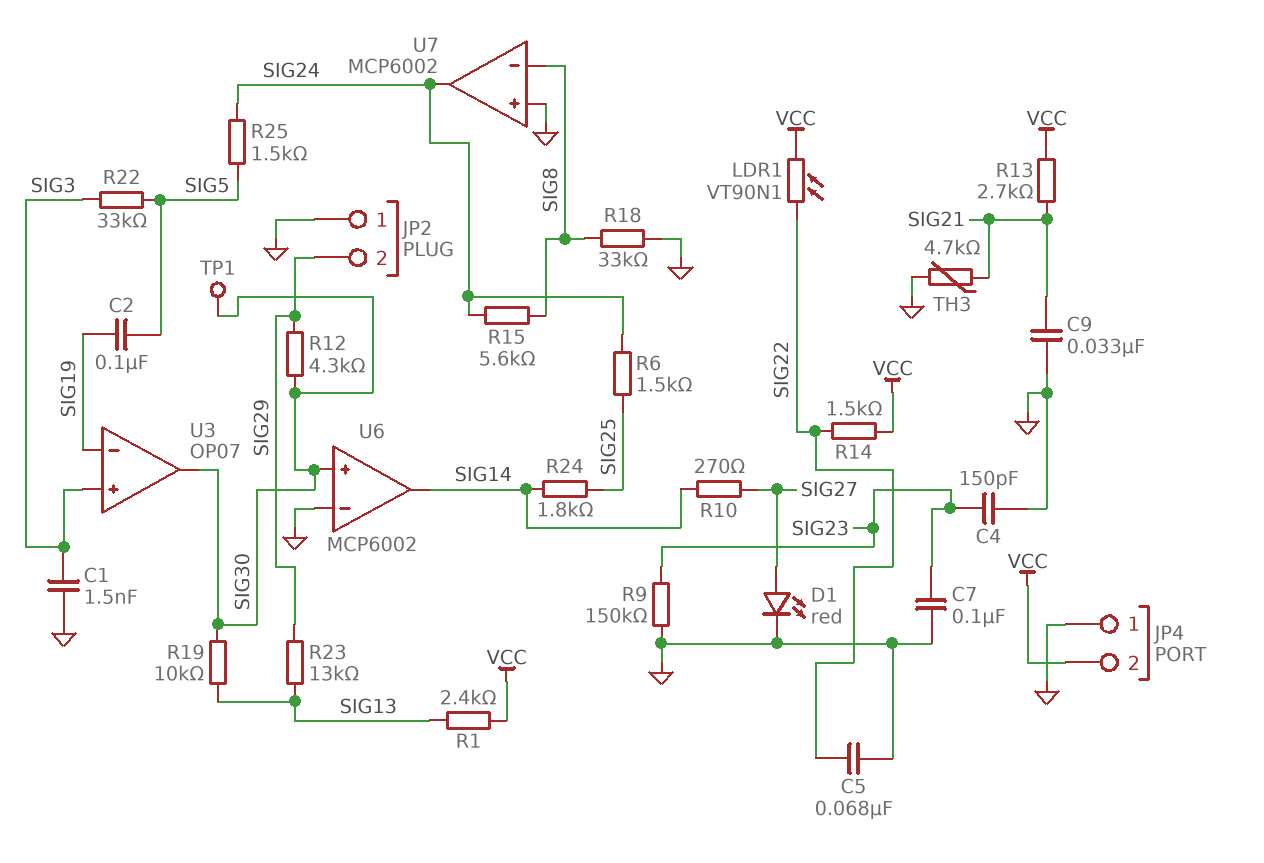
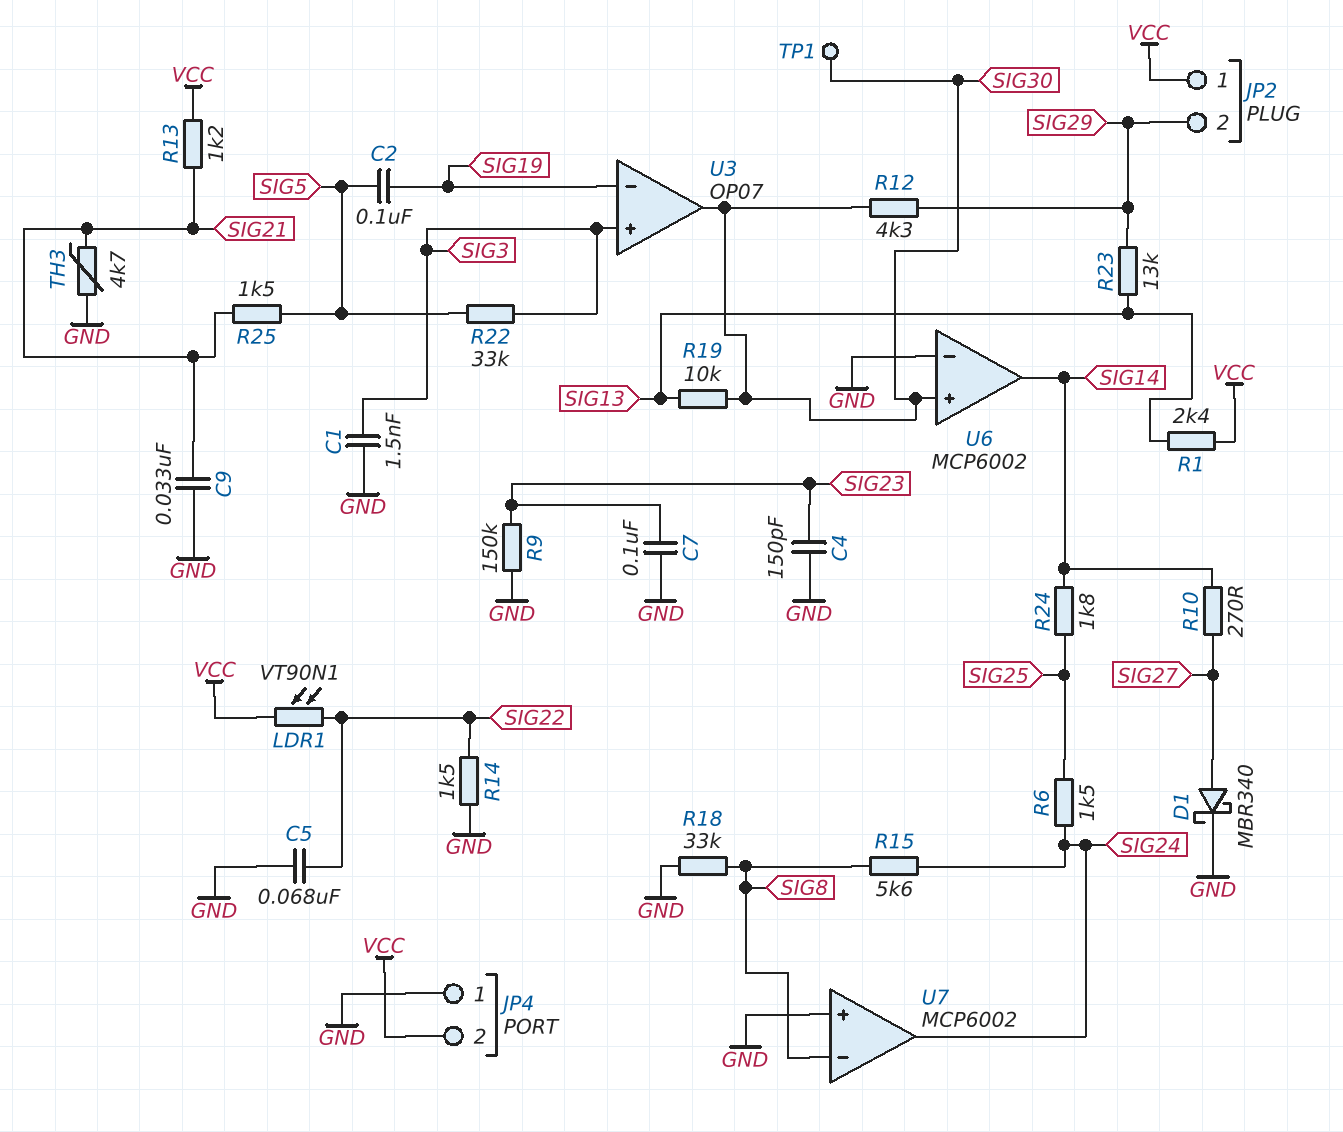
D1: LED red (A SIG27, K GND) -> schottky MBR340 (A SIG27, K GND)
JP2 pin 1: GND -> VCC
R13: 2.7k (SIG21, VCC) -> 1.2k (SIG21, VCC)
R14: 1.5k (SIG22, VCC) -> 1.5k (GND, SIG22)
R25: 1.5k (SIG5, SIG24) -> 1.5k (SIG5, SIG21)

